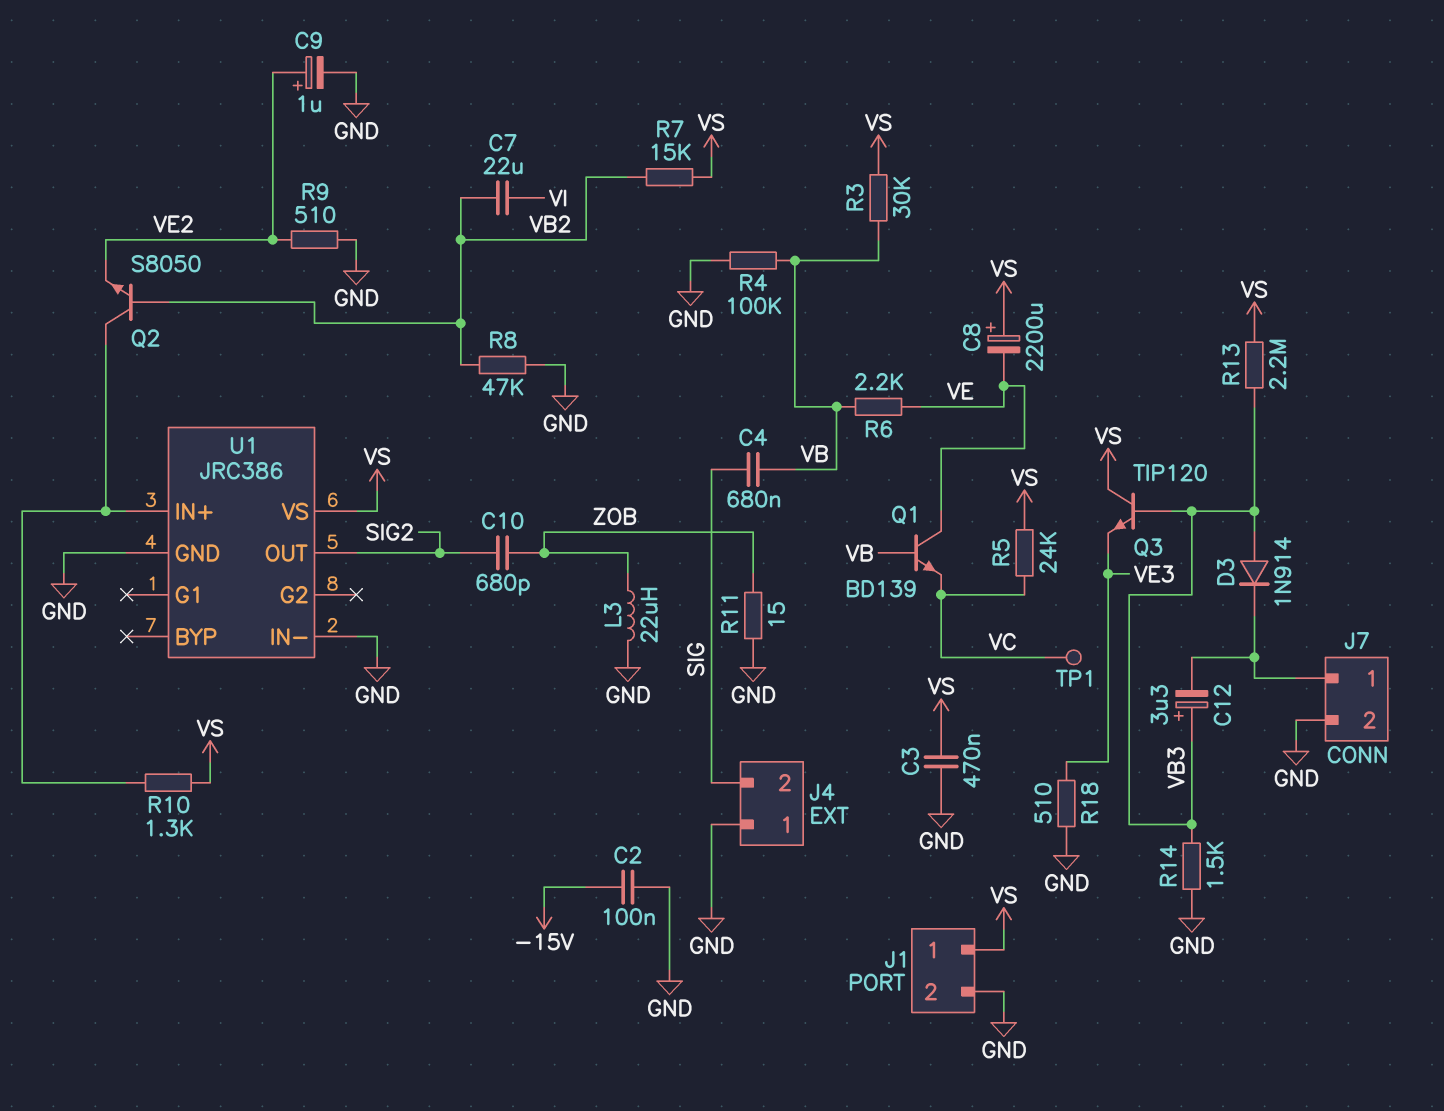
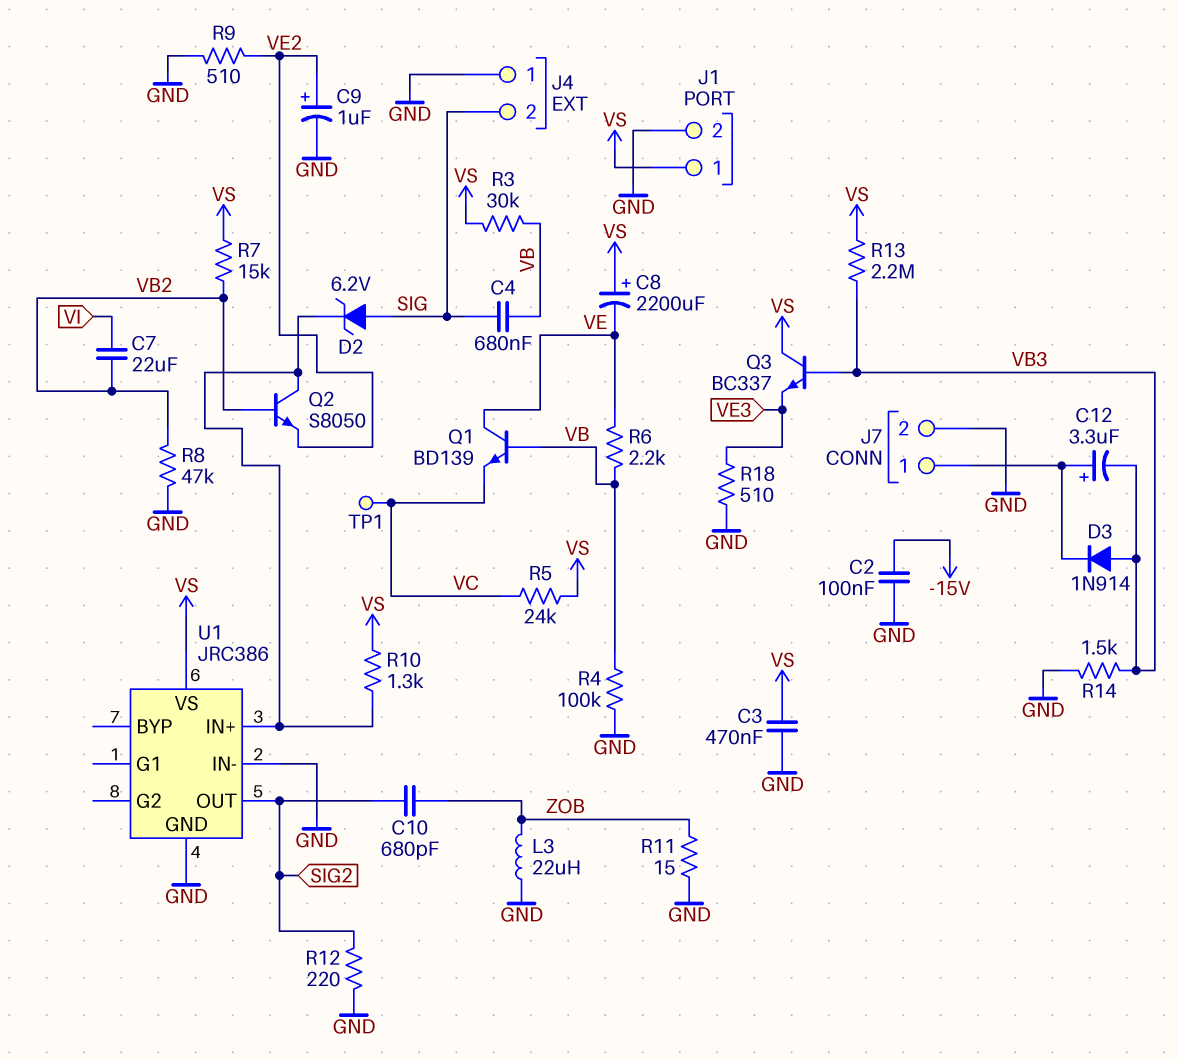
C12: 3.3uF (plus VB3, minus J7/1) -> 3.3uF (plus J7/1, minus VB3)
D2: none -> zener 6.2V (A SIG, K U1/IN+)
Q3: NPN TIP120 (B VB3, C VS, E VE3) -> NPN BC337 (B VB3, C VS, E VE3)
R12: none -> 220 (GND, SIG2)

